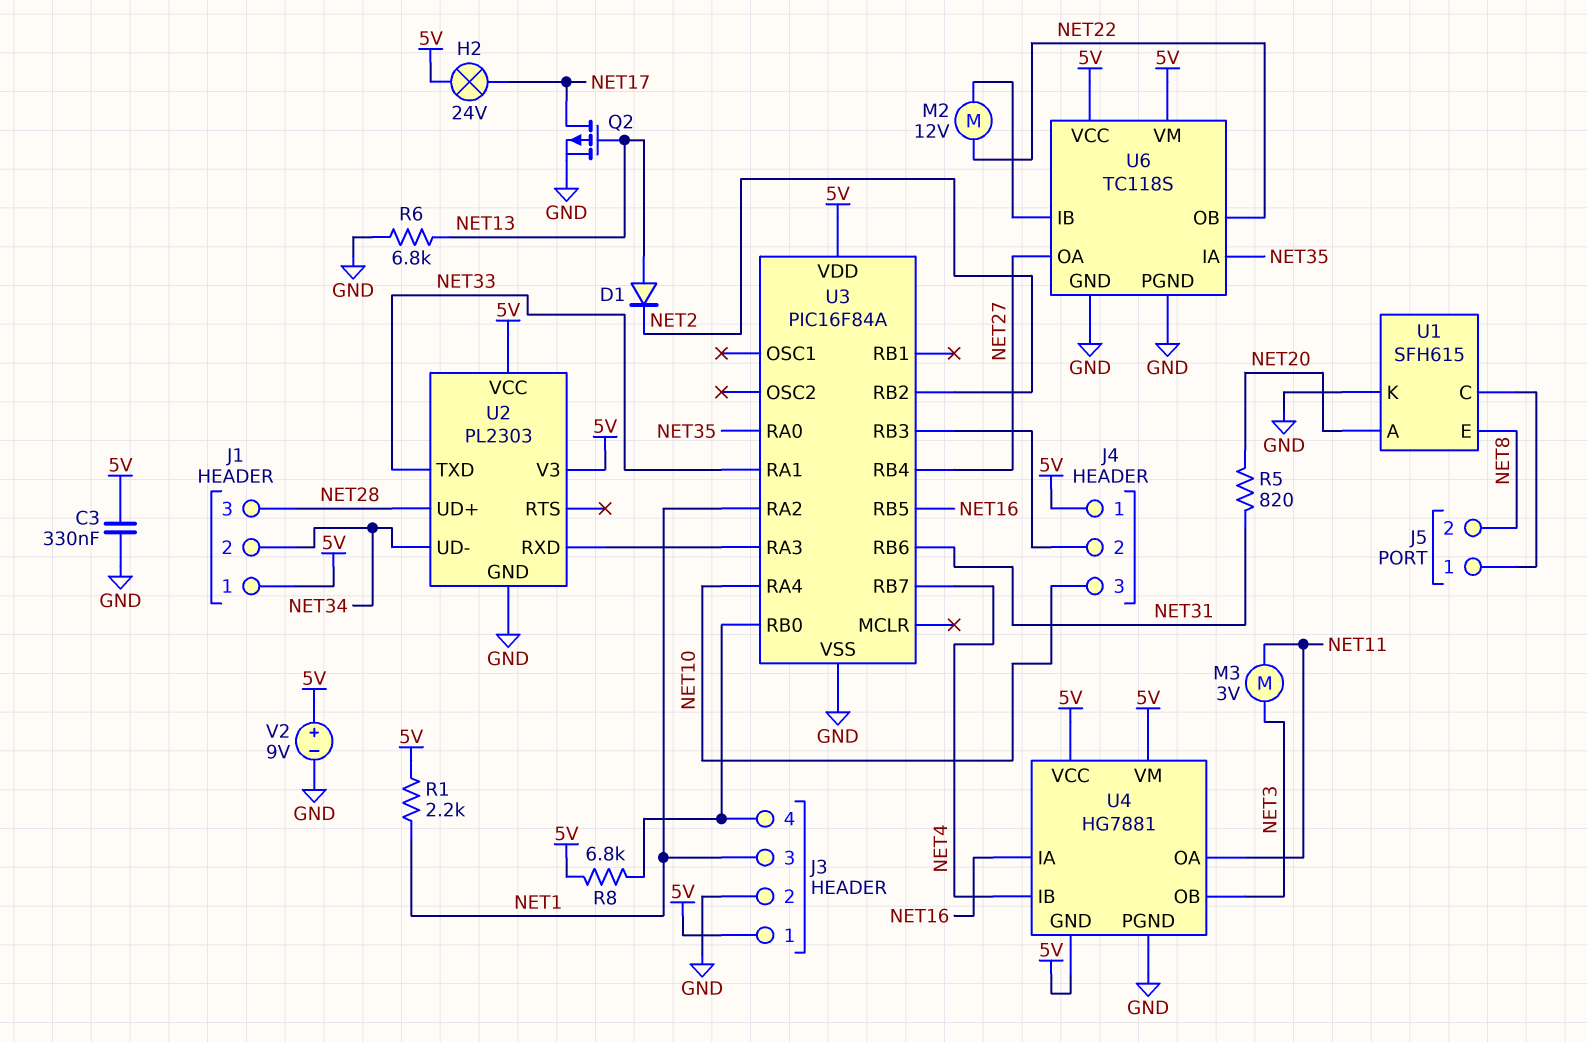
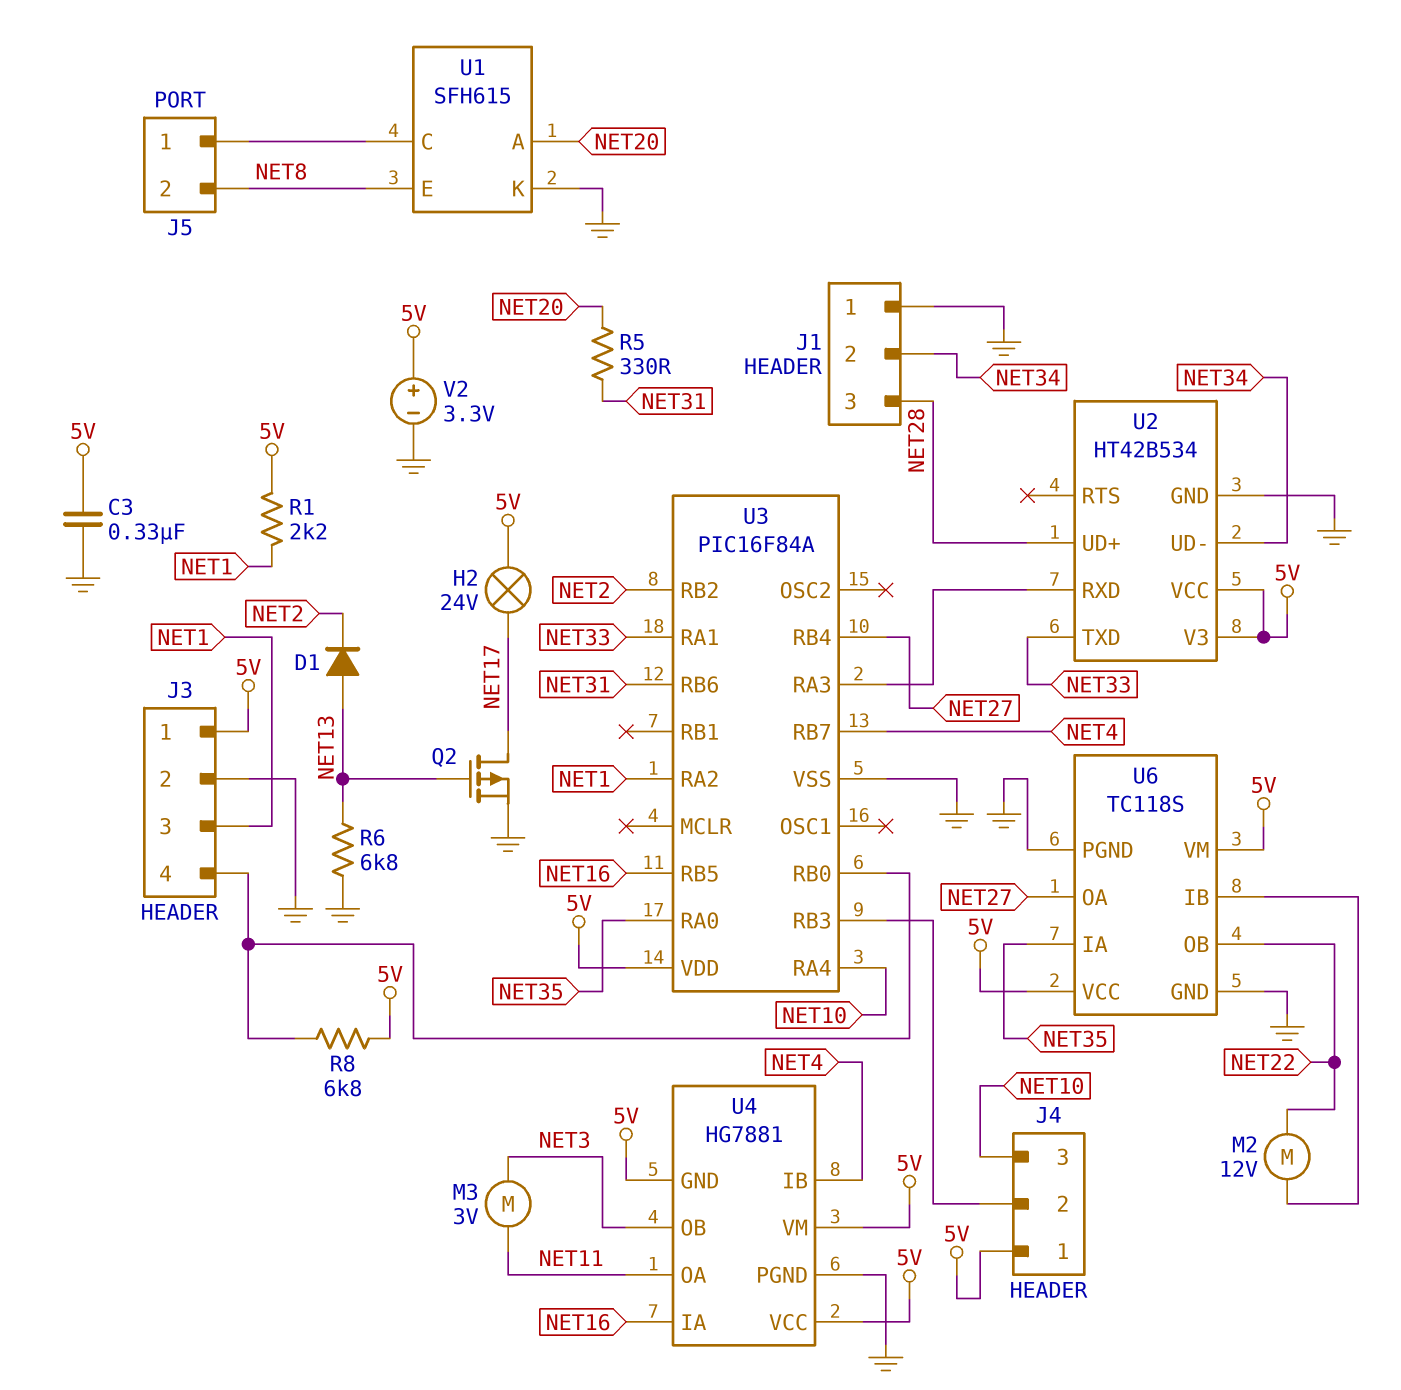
J1 pin 1: 5V -> GND
R5: 820 (NET20, NET31) -> 330 (NET20, NET31)
U2: PL2303 -> HT42B534
V2: 9V (plus 5V, minus GND) -> 3.3V (plus 5V, minus GND)

